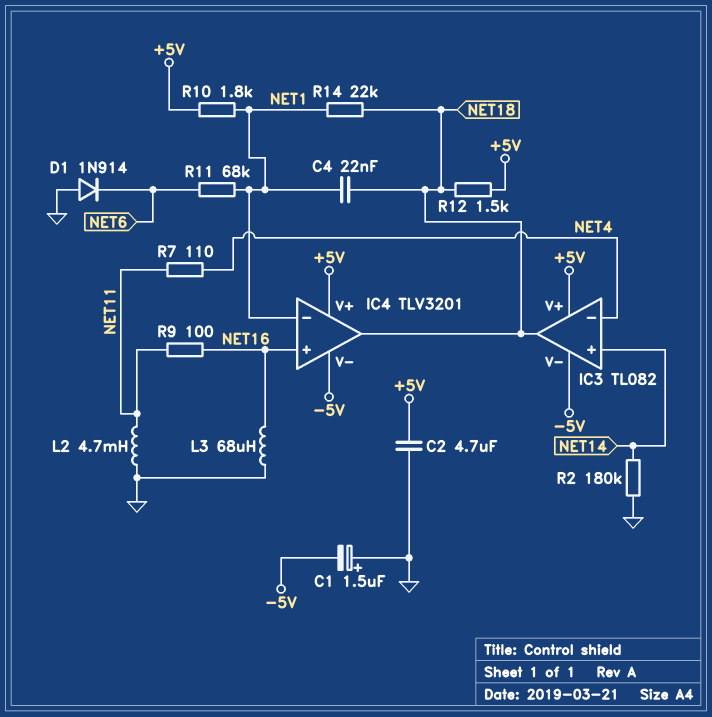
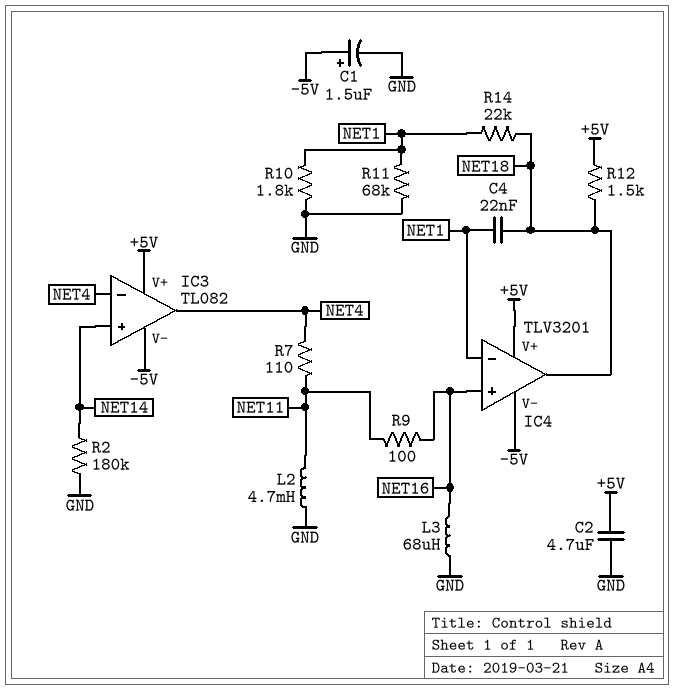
C1: 1.5uF (plus GND, minus -5V) -> 1.5uF (plus -5V, minus GND)
D1: diode 1N914 (A GND, K NET6) -> none
IC3 pin out: NET18 -> NET4
R10: 1.8k (+5V, NET1) -> 1.8k (GND, NET1)
R11: 68k (NET1, NET6) -> 68k (GND, NET1)

